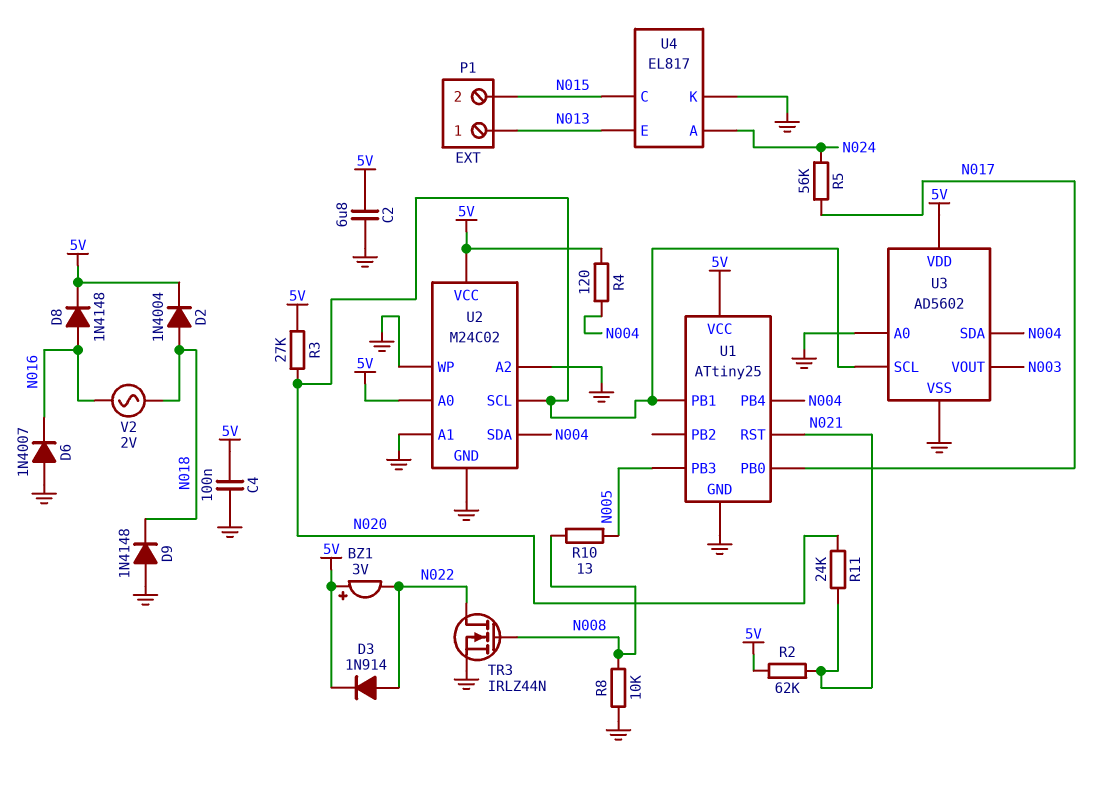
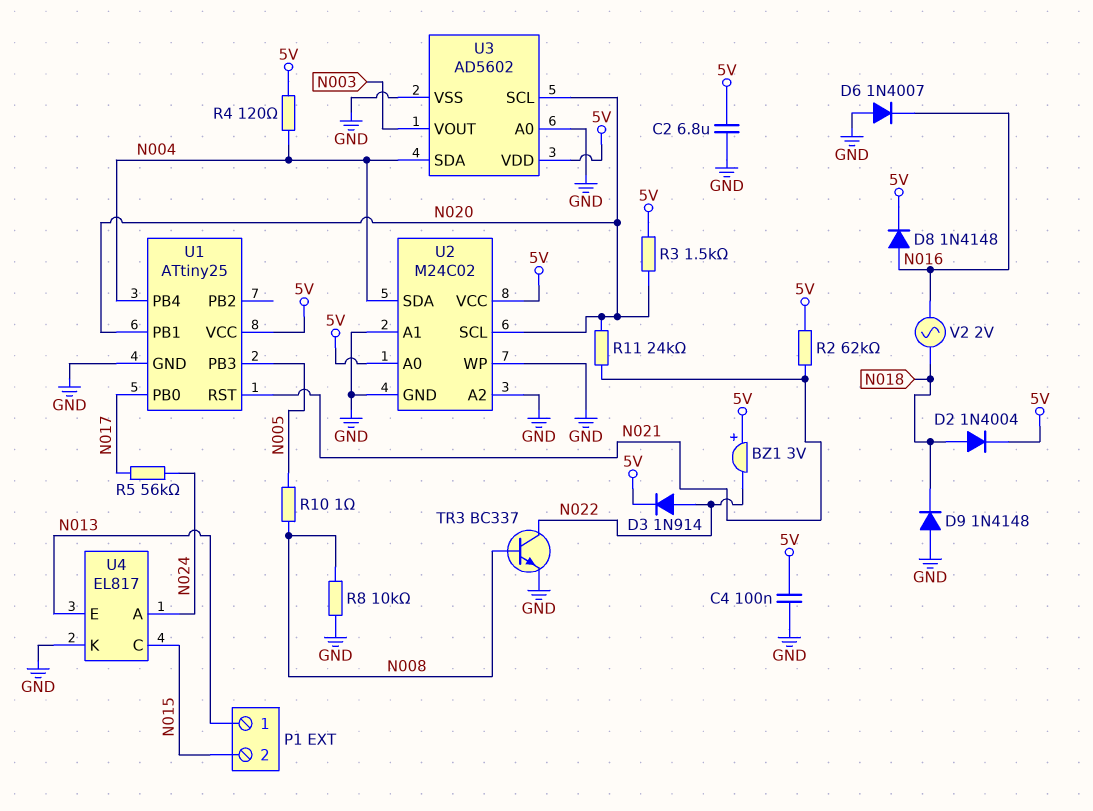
R3: 27k (5V, N020) -> 1.5k (5V, N020)
R10: 13 (N005, N008) -> 1 (N005, N008)
TR3: NMOS IRLZ44N (G N008, D N022, S GND) -> NPN BC337 (B N008, C N022, E GND)

